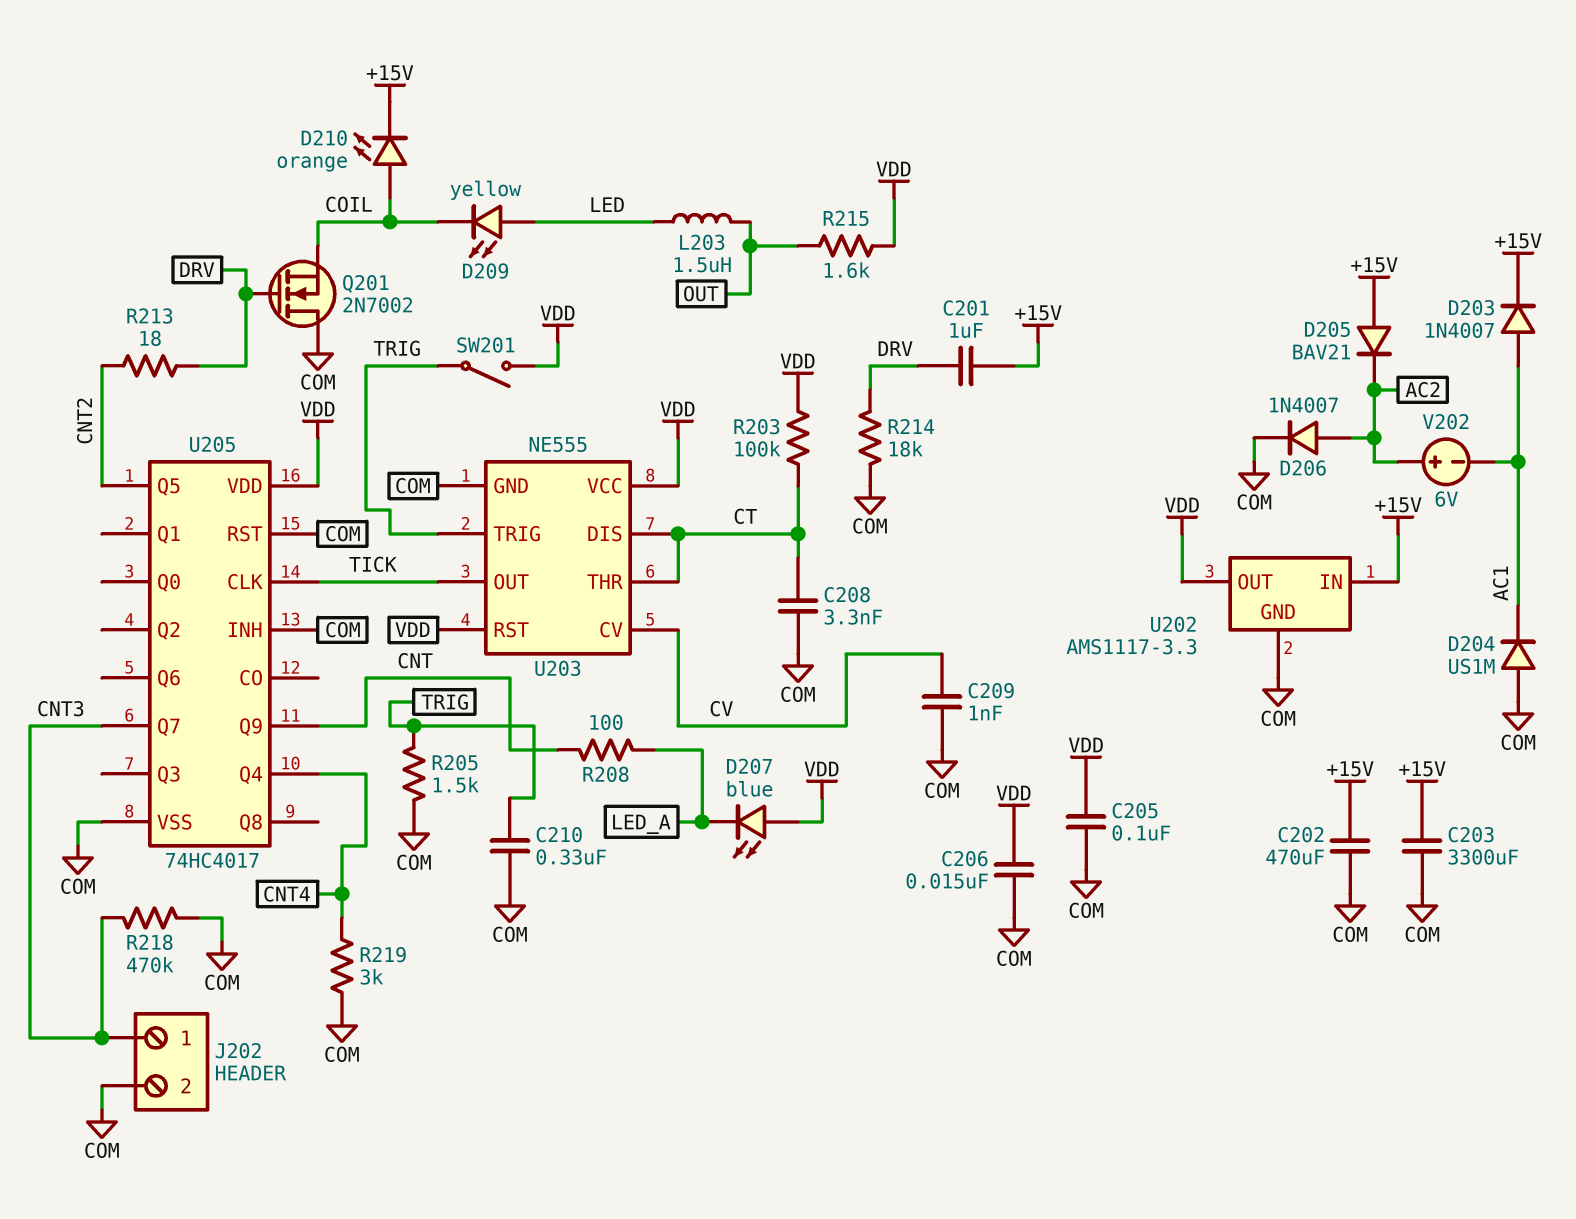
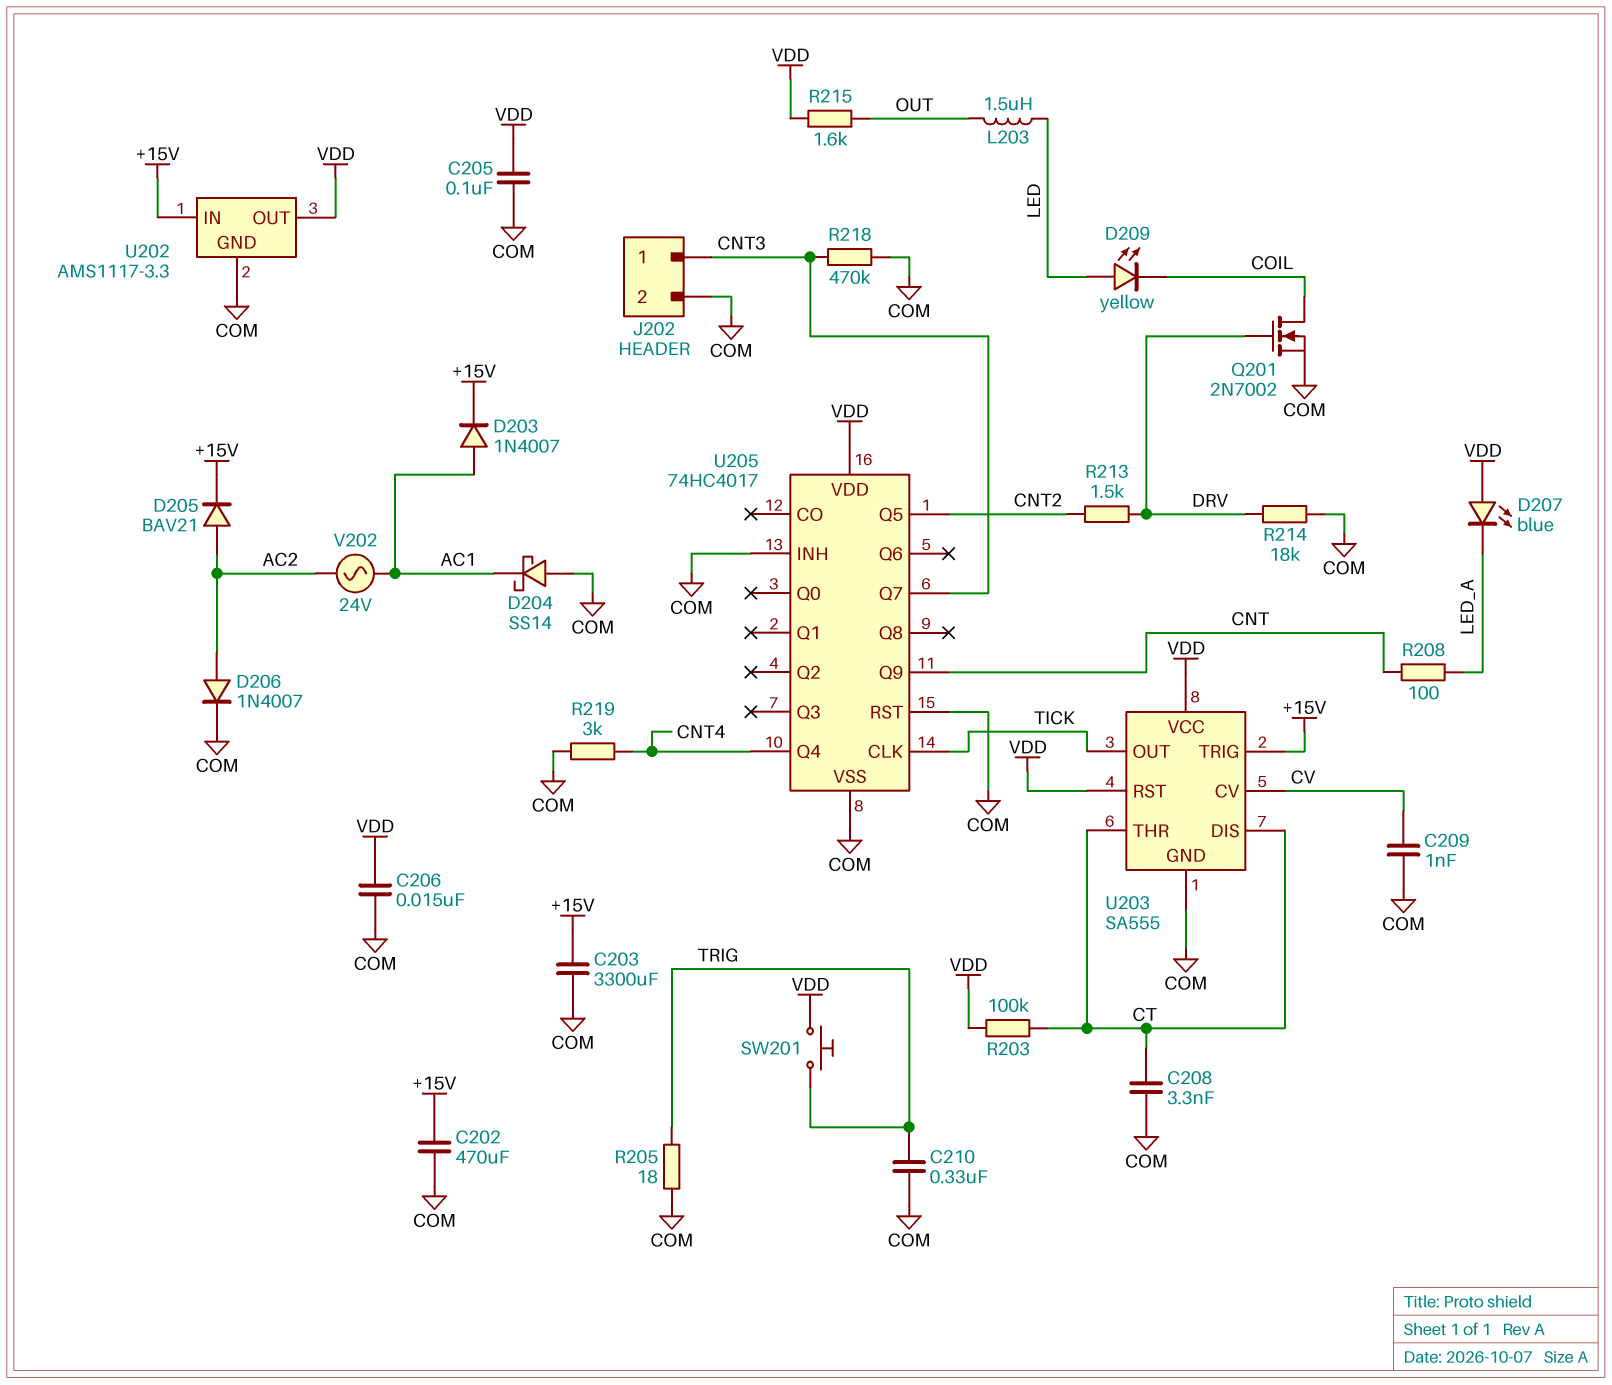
C201: 1uF (+15V, DRV) -> none
D204: diode US1M (A COM, K AC1) -> schottky SS14 (A COM, K AC1)
D205: diode BAV21 (A +15V, K AC2) -> diode BAV21 (A AC2, K +15V)
D210: LED orange (A COIL, K +15V) -> none
Q201: NMOS 2N7002 (G DRV, D COM, S COIL) -> NMOS 2N7002 (G DRV, D COIL, S COM)
R205: 1.5k (COM, TRIG) -> 18 (COM, TRIG)
R213: 18 (CNT2, DRV) -> 1.5k (CNT2, DRV)
SW201: switch (TRIG, VDD) -> button (TRIG, VDD)
U203: NE555 -> SA555
U203 pin TRIG: TRIG -> +15V
V202: 6V (plus AC2, minus AC1) -> AC 24V (AC1, AC2)

